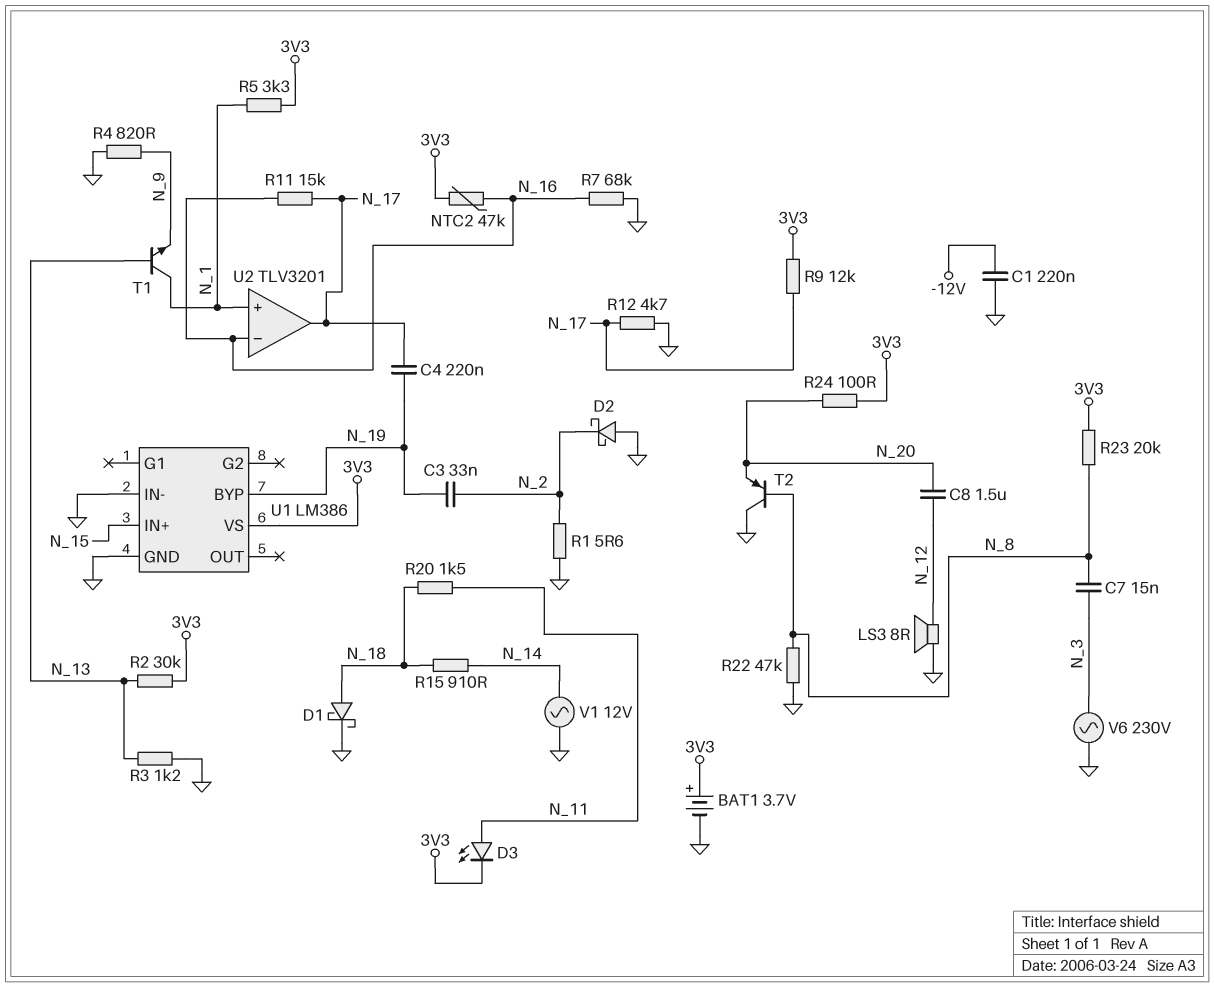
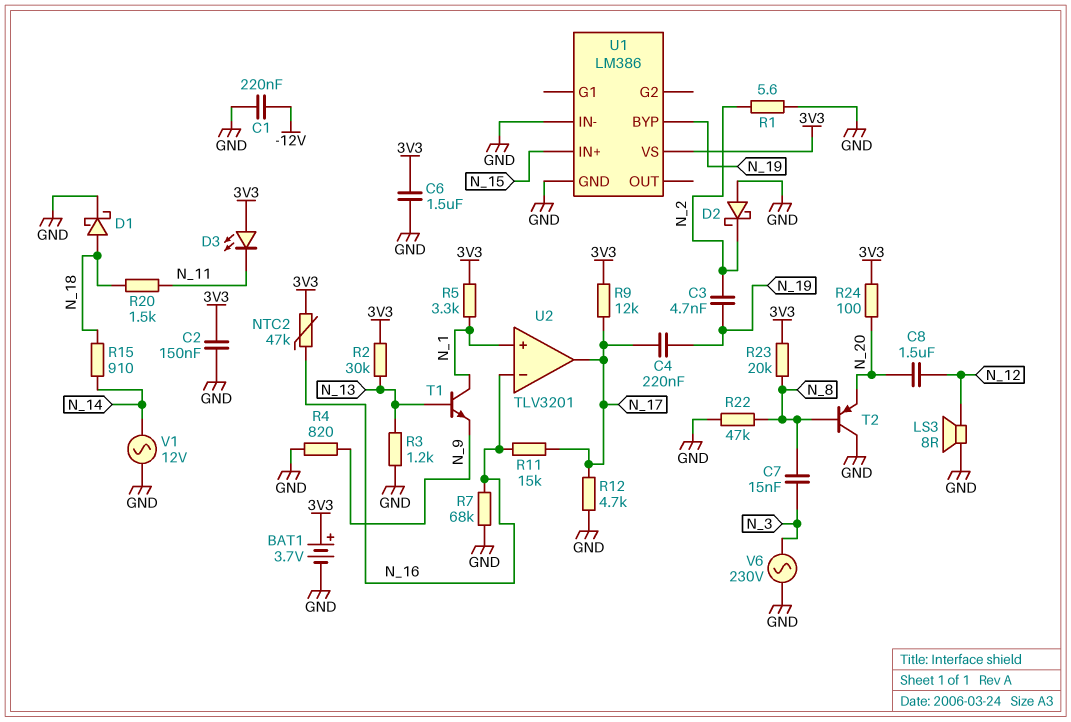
C2: none -> 150nF (3V3, GND)
C3: 33nF (N_2, N_19) -> 4.7nF (N_2, N_19)
C6: none -> 1.5uF (3V3, GND)
D3: LED (A N_11, K 3V3) -> LED (A 3V3, K N_11)

